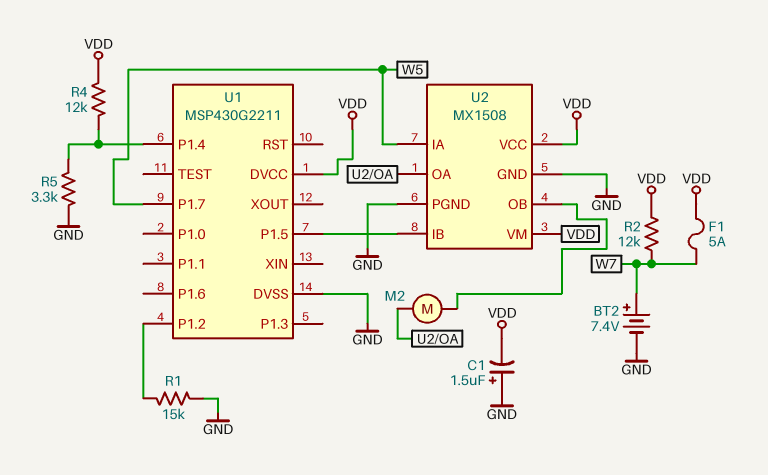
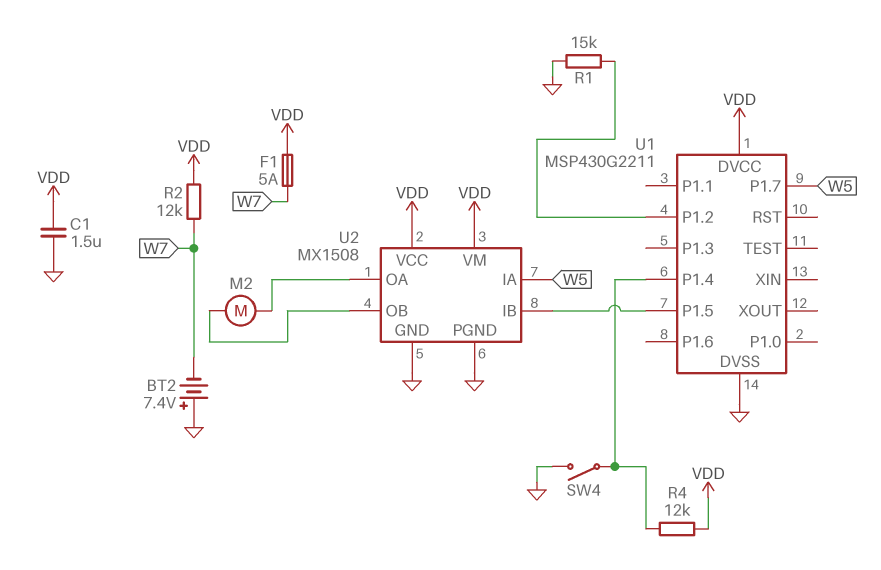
BT2: 7.4V (plus W7, minus GND) -> 7.4V (plus GND, minus W7)
C1: 1.5uF (plus GND, minus VDD) -> 1.5uF (GND, VDD)
R5: 3.3k (GND, U1/P1.4) -> none
SW4: none -> switch (GND, U1/P1.4)

